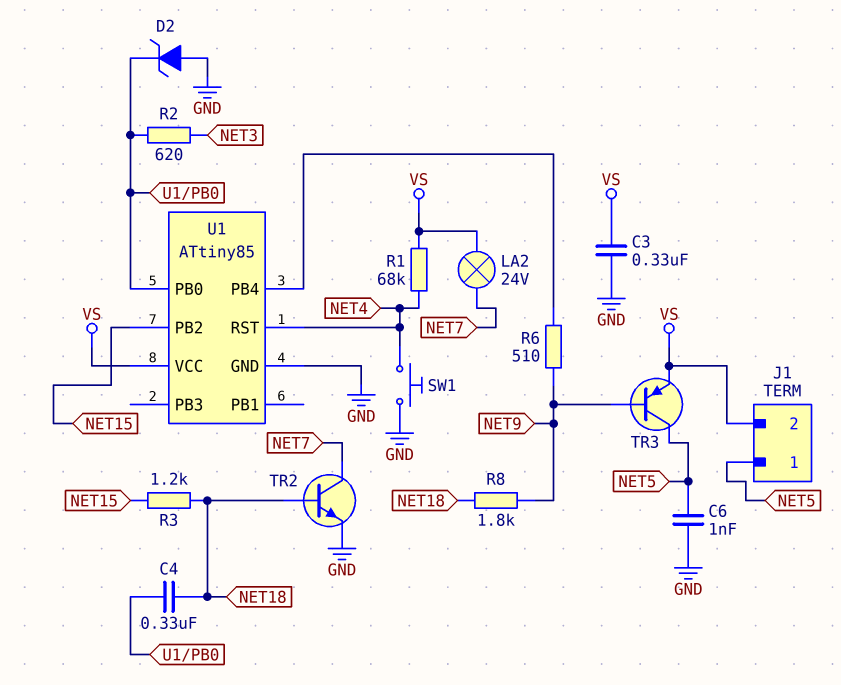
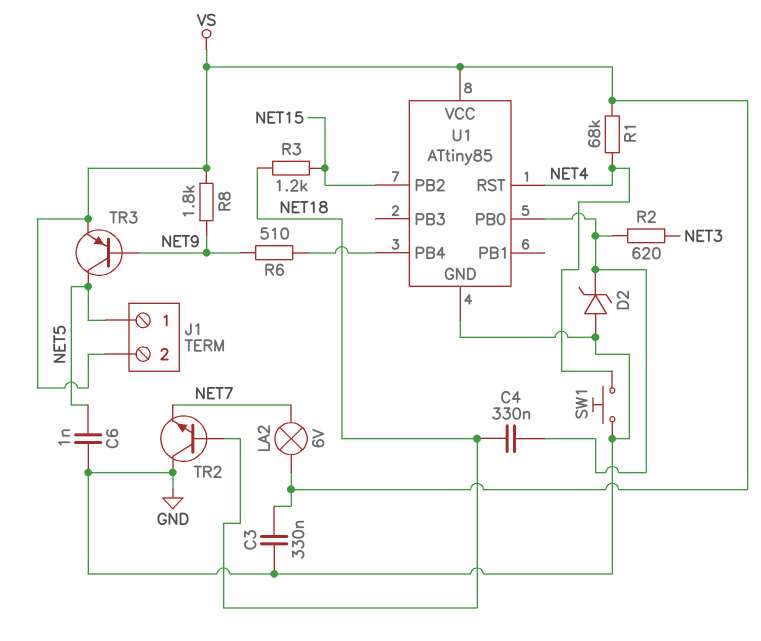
LA2: lamp 24V (NET7, VS) -> lamp 6V (NET7, VS)
R8: 1.8k (NET9, NET18) -> 1.8k (NET9, VS)
TR2: NPN (B NET18, C NET7, E GND) -> NPN (B NET18, C GND, E NET7)

